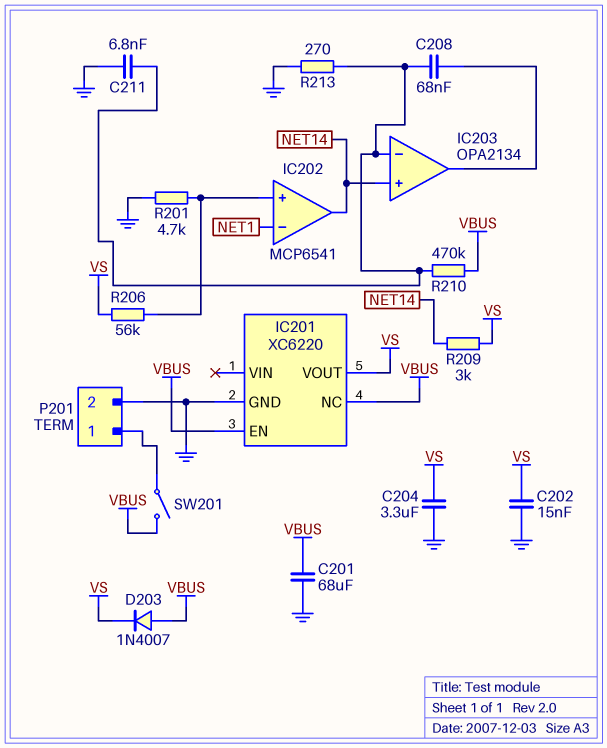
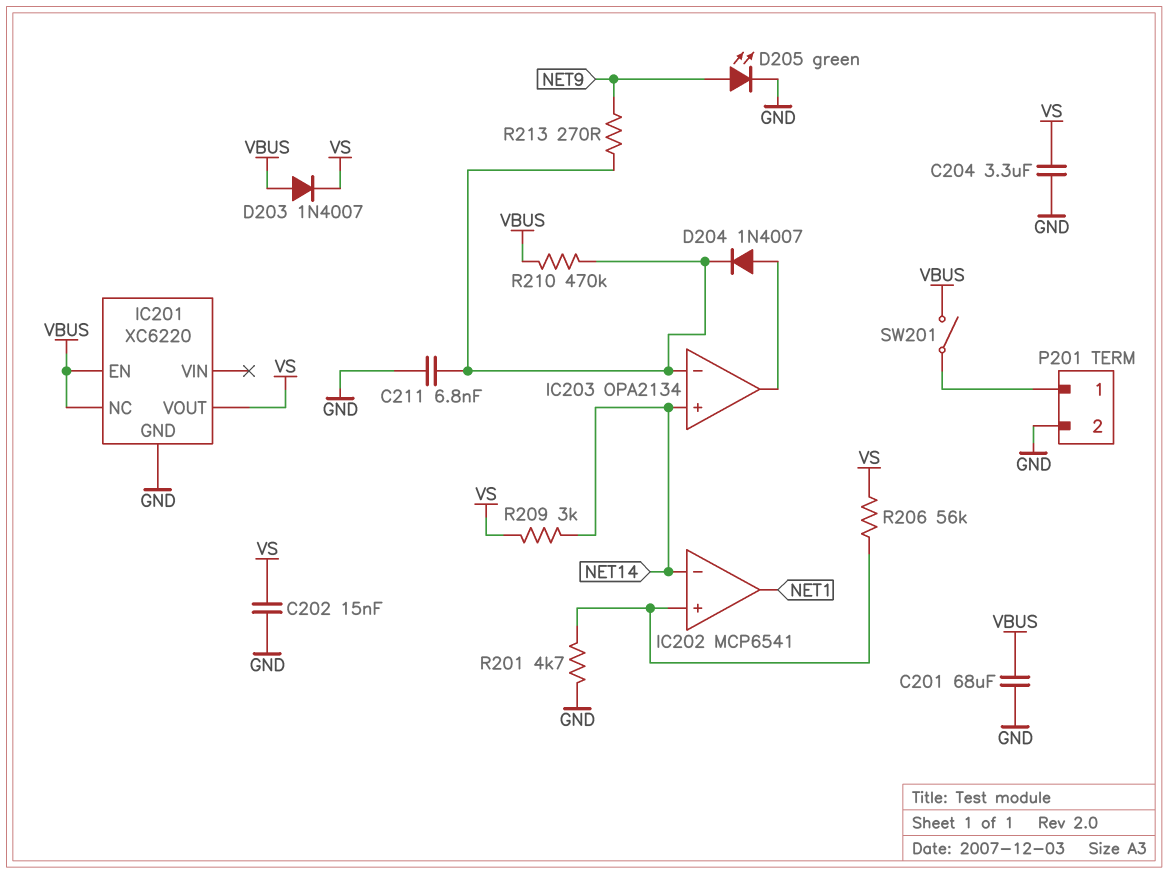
C208: 68nF (IC203/in-, IC203/out) -> none
D204: none -> diode 1N4007 (A IC203/out, K IC203/in-)
D205: none -> LED green (A NET9, K GND)
IC202 pin in-: NET1 -> NET14
IC202 pin out: NET14 -> NET1
R213: 270 (GND, IC203/in-) -> 270 (IC203/in-, NET9)

